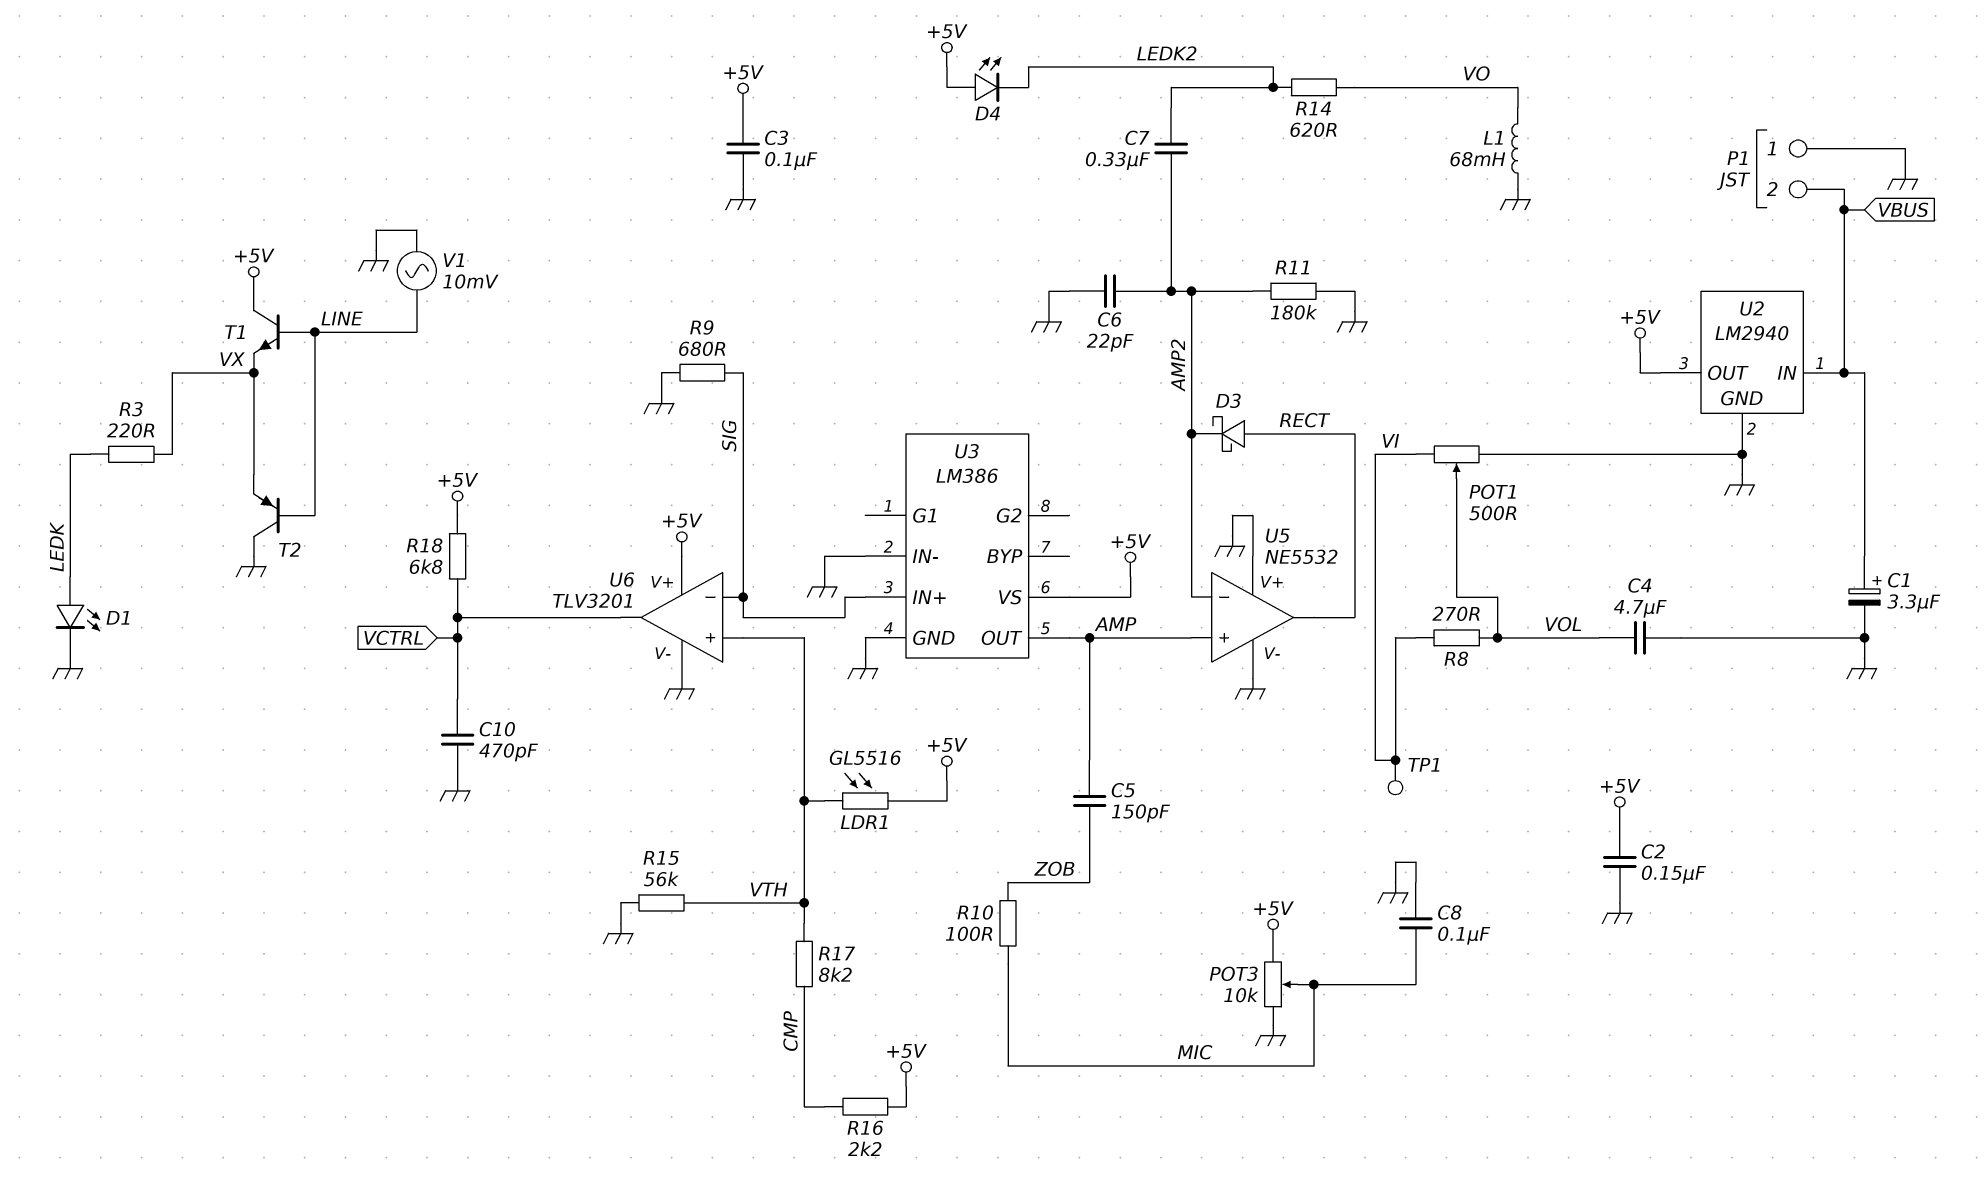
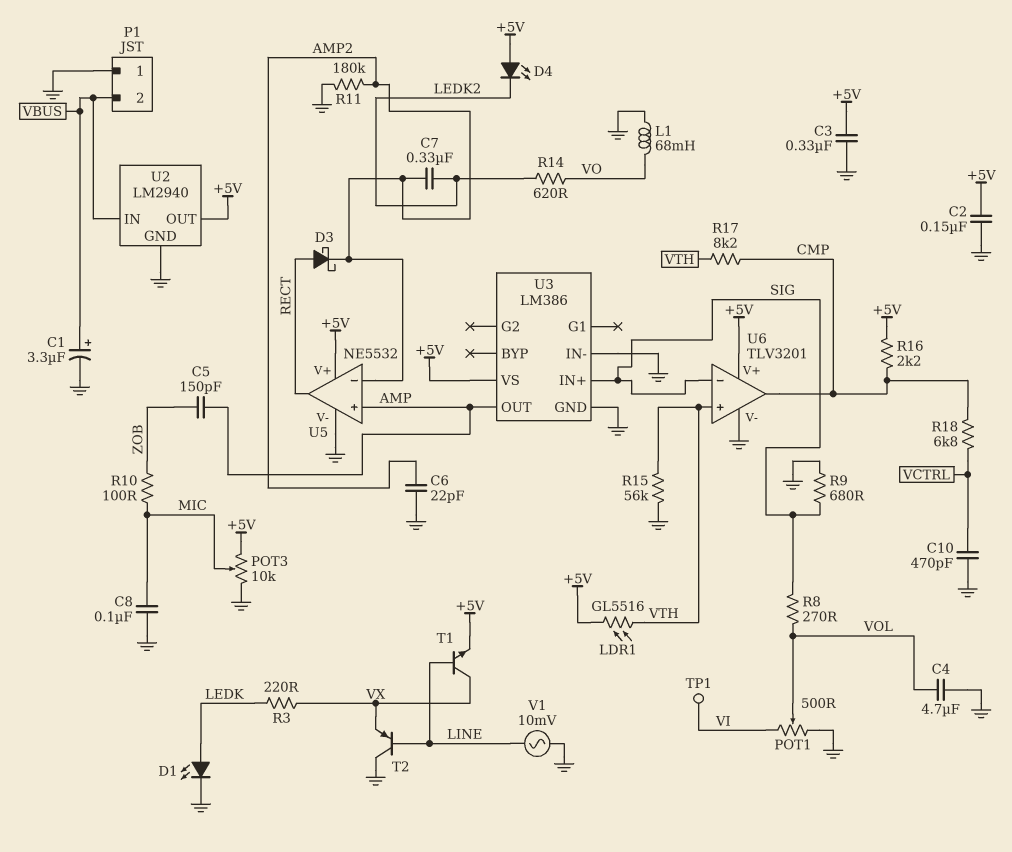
C3: 100nF (+5V, GND) -> 330nF (+5V, GND)
R8: 270 (VI, VOL) -> 270 (SIG, VOL)
R18: 6.8k (+5V, VCTRL) -> 6.8k (CMP, VCTRL)
T1: NPN (B LINE, C +5V, E VX) -> NPN (B LINE, C VX, E +5V)
U5 pin V+: GND -> +5V
U6 pin out: VCTRL -> CMP

